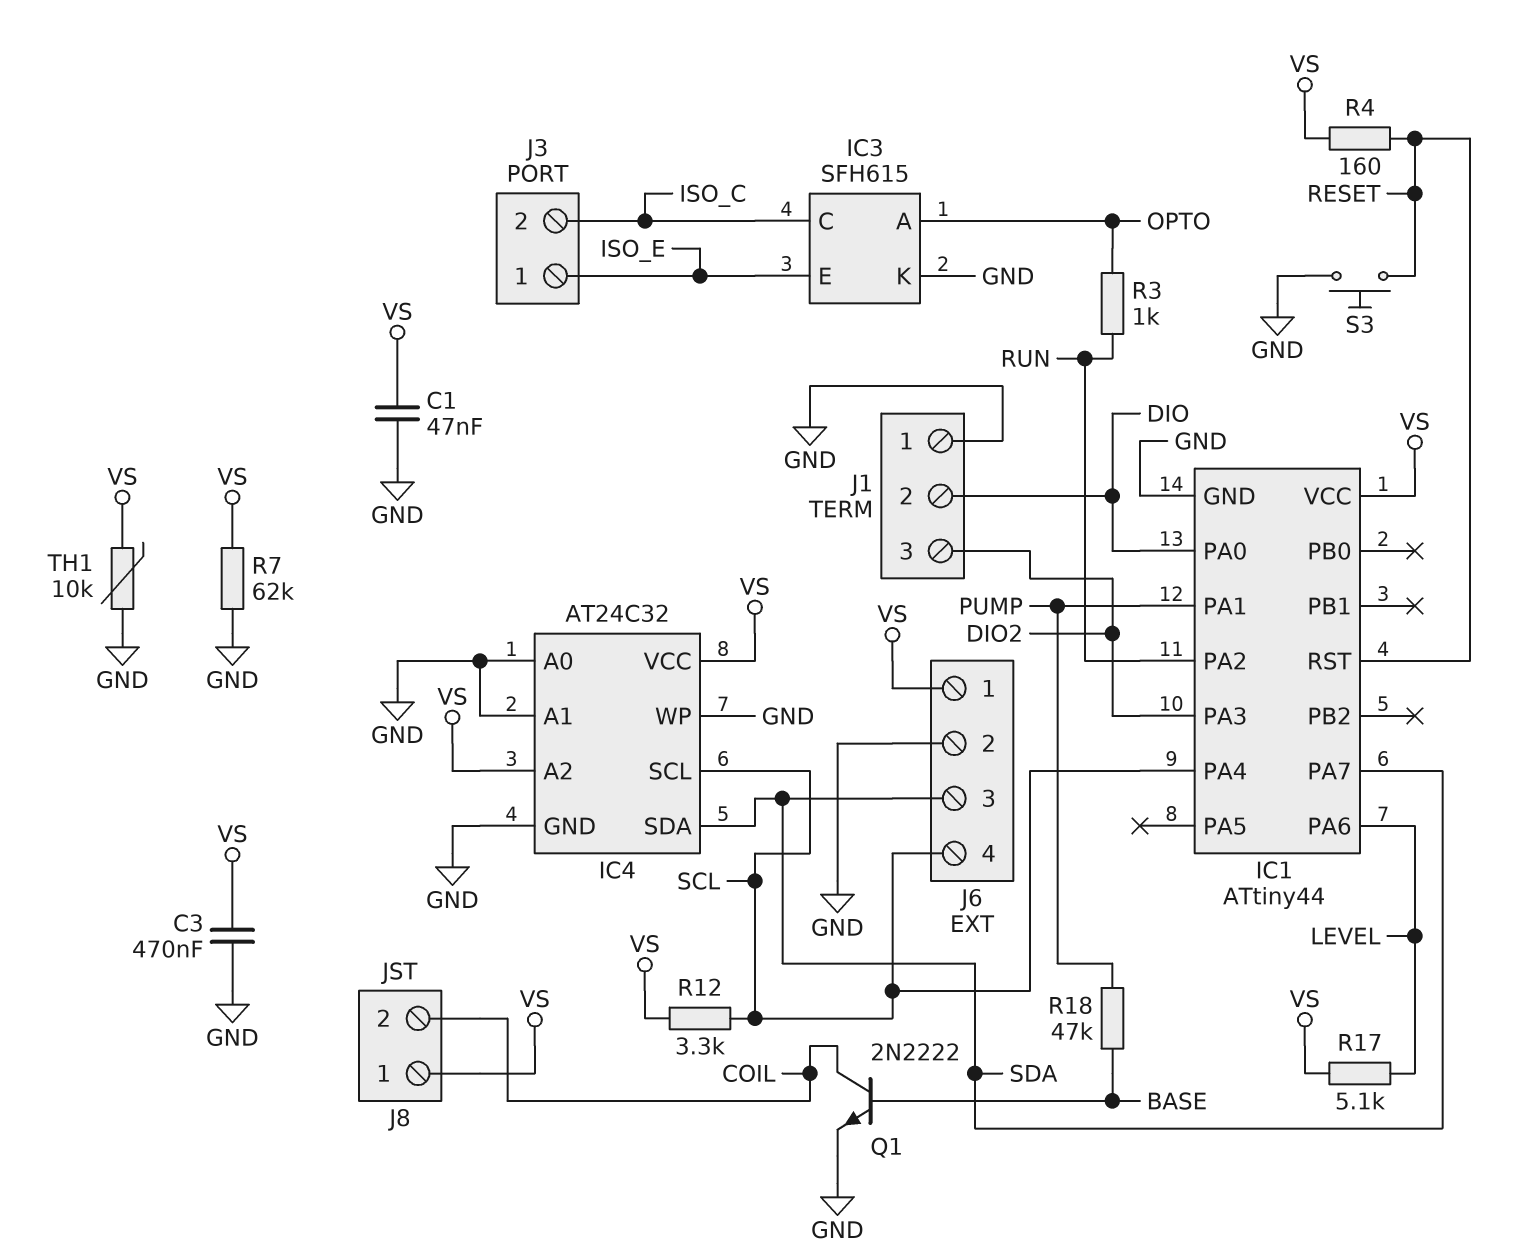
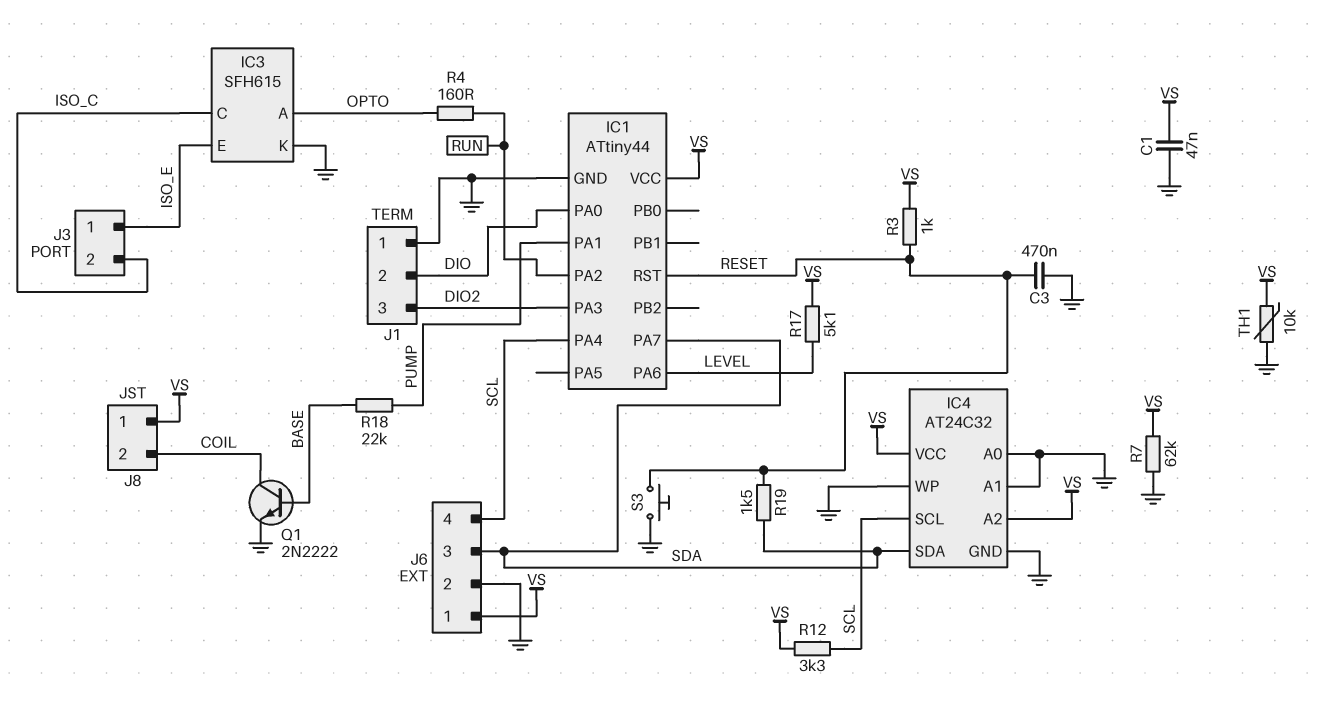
C3: 470nF (GND, VS) -> 470nF (GND, RESET)
R3: 1k (OPTO, RUN) -> 1k (RESET, VS)
R4: 160 (RESET, VS) -> 160 (OPTO, RUN)
R18: 47k (BASE, PUMP) -> 22k (BASE, PUMP)
R19: none -> 1.5k (RESET, SDA)

